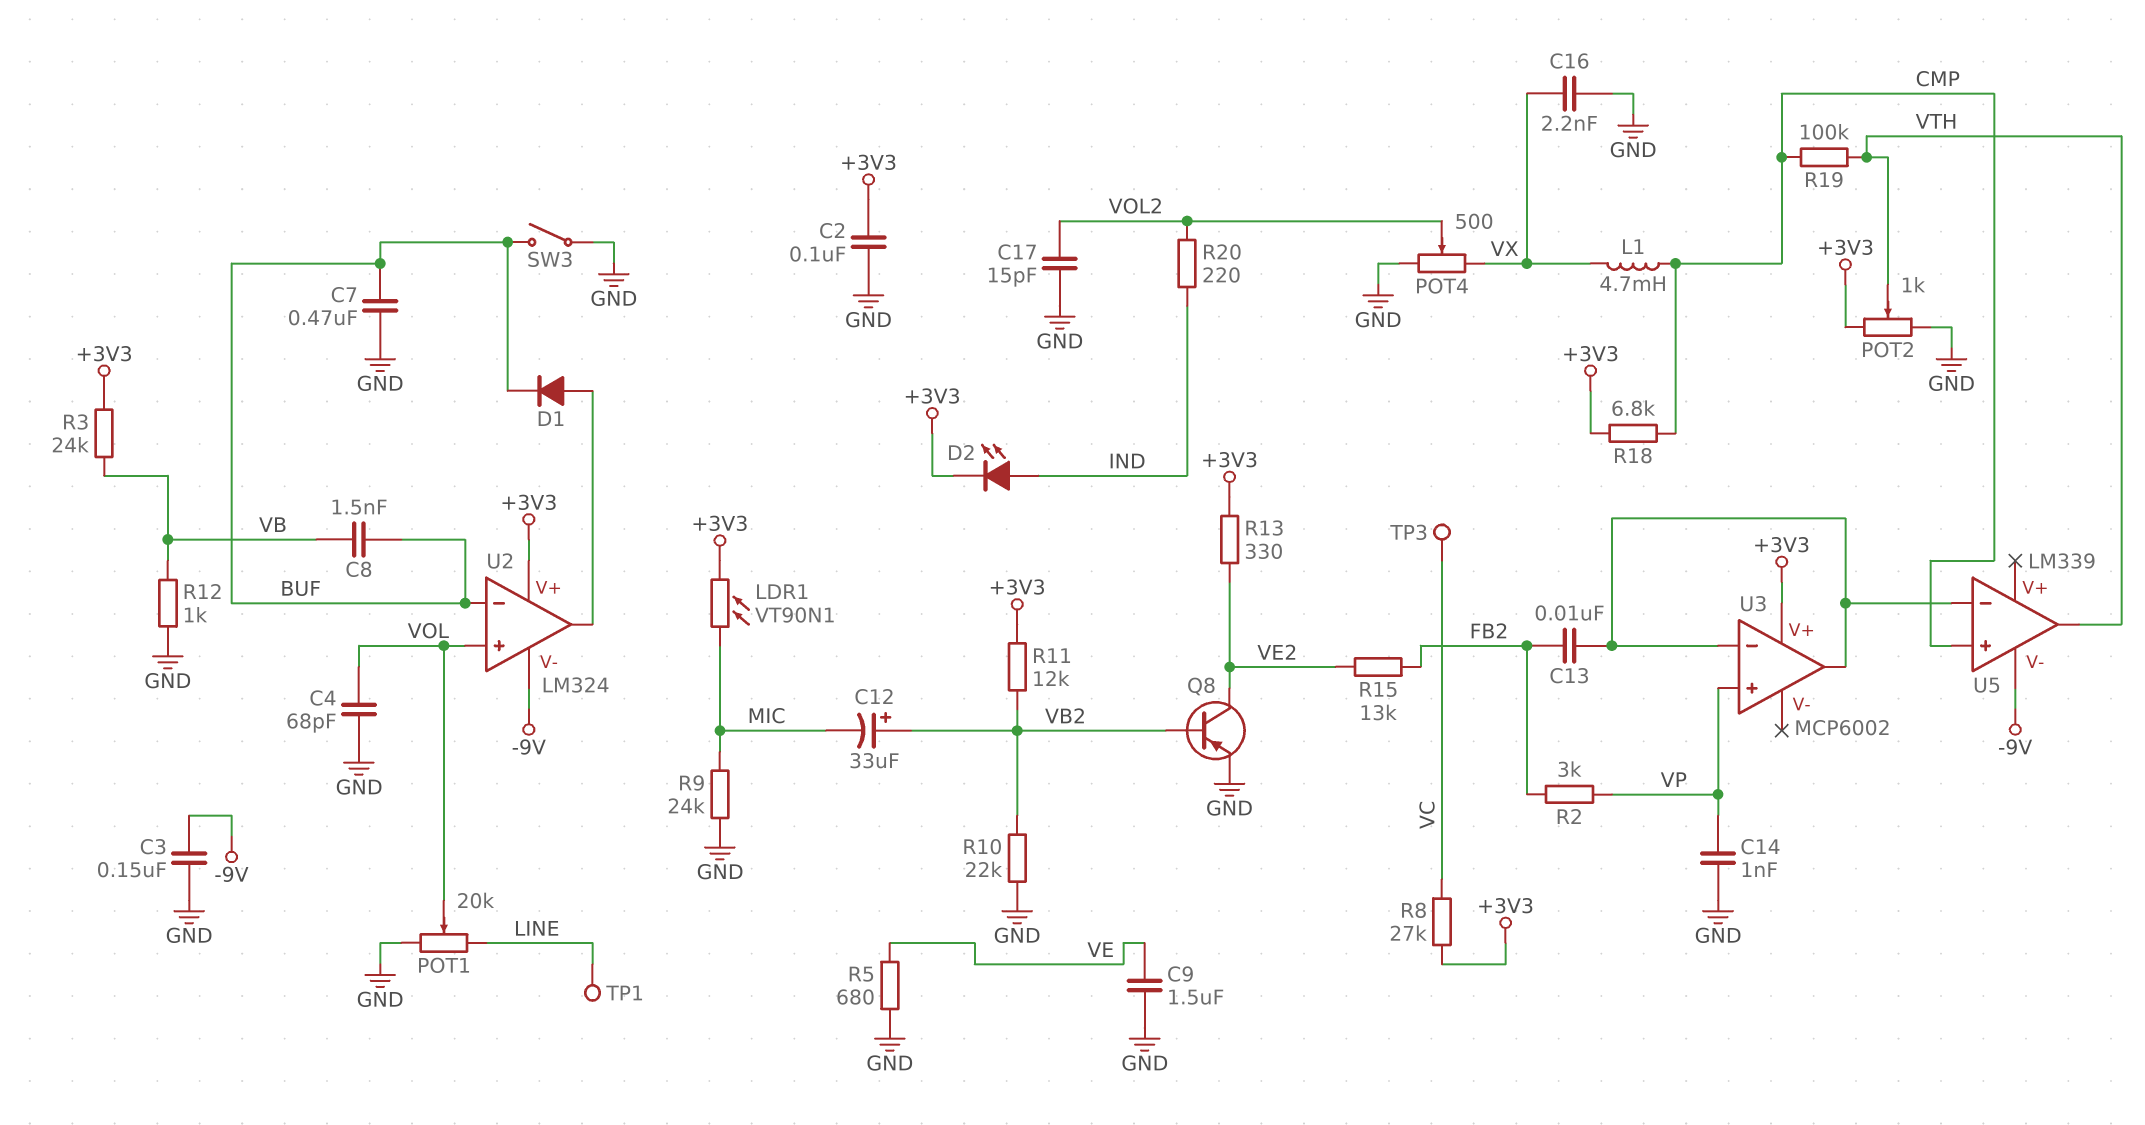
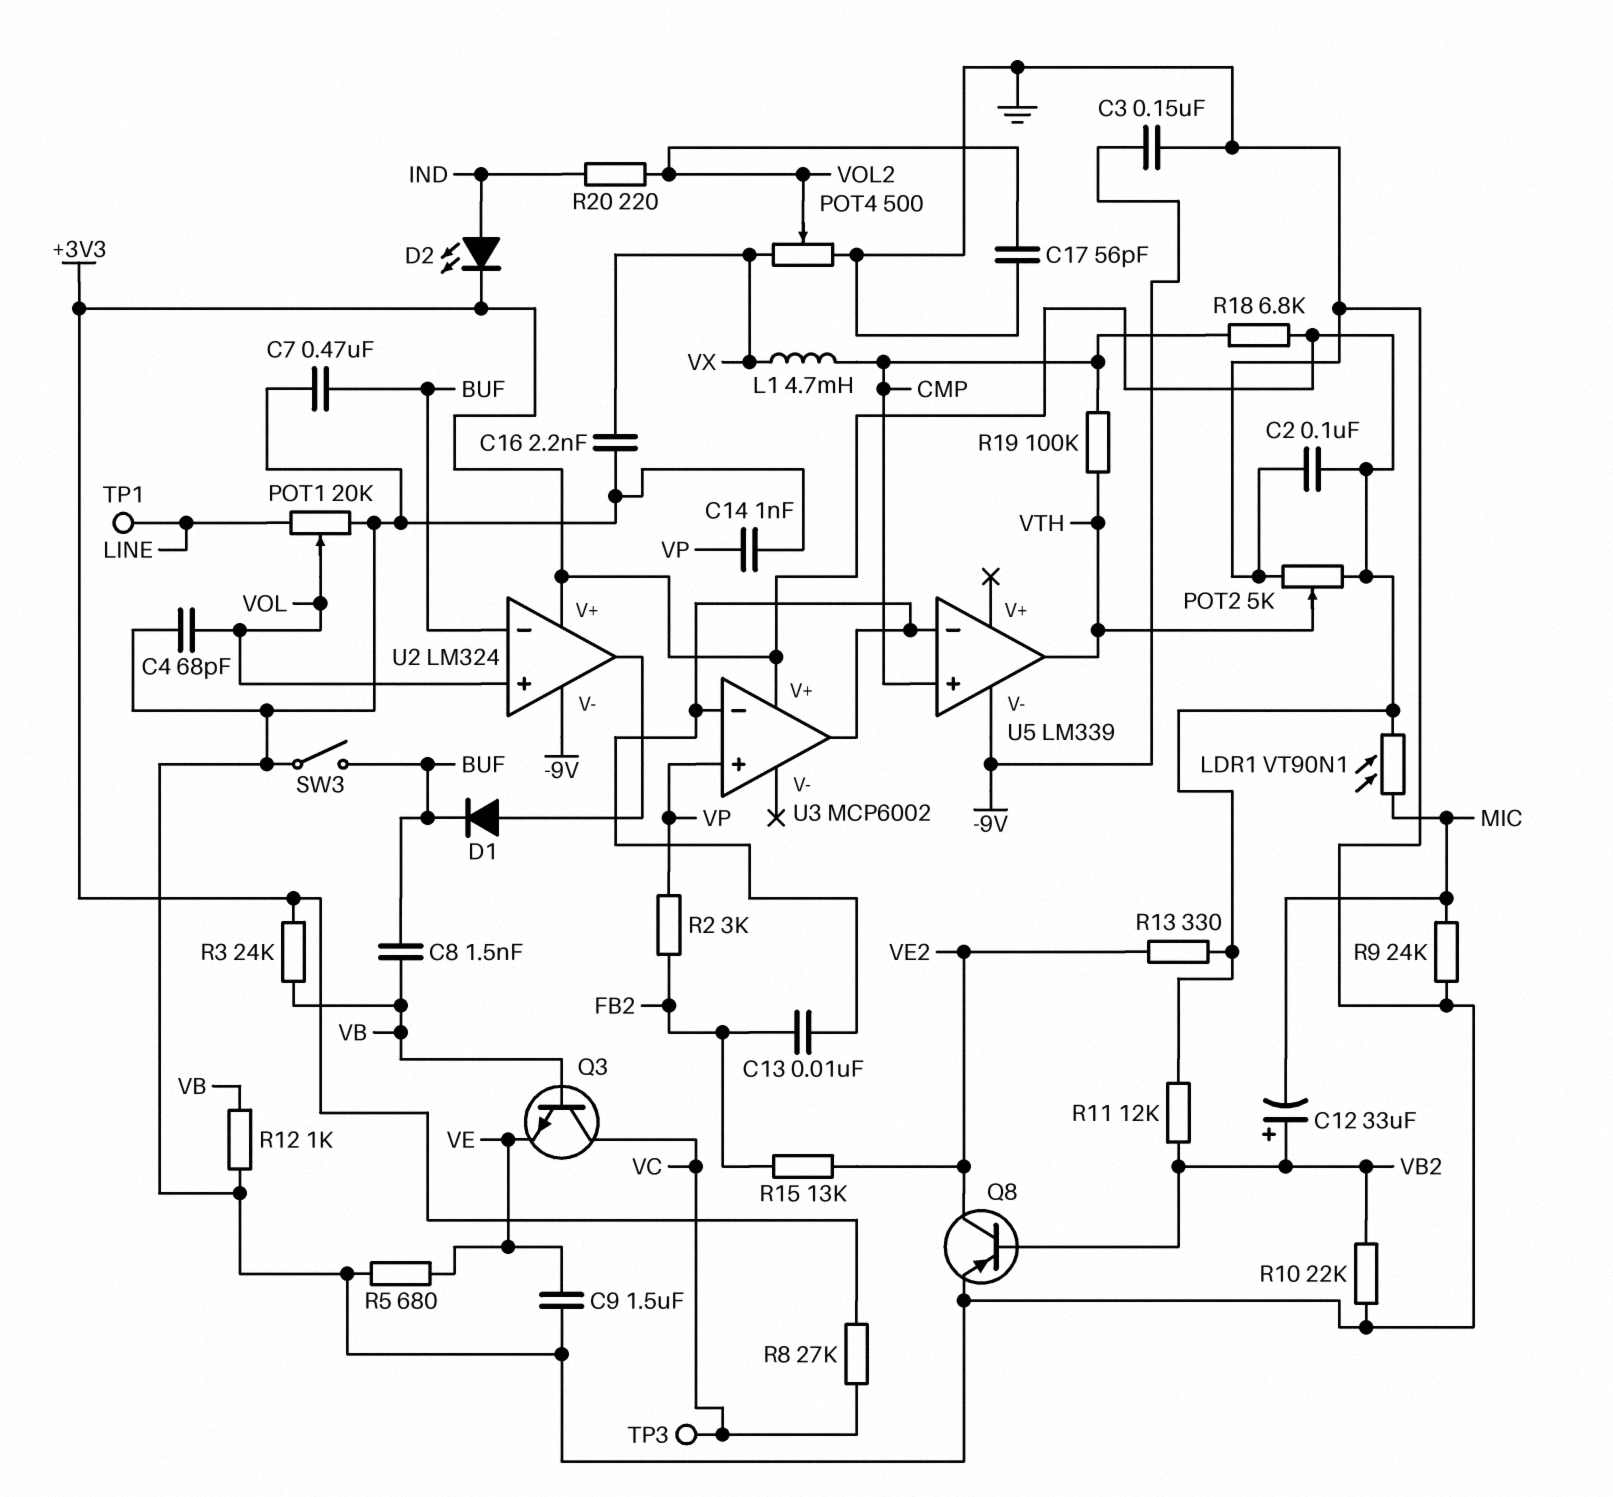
C17: 15pF (GND, VOL2) -> 56pF (GND, VOL2)
POT2: 1k (+3V3, GND, wiper VTH) -> 5k (+3V3, GND, wiper VTH)
Q3: none -> NPN (B VB, C VC, E VE)

